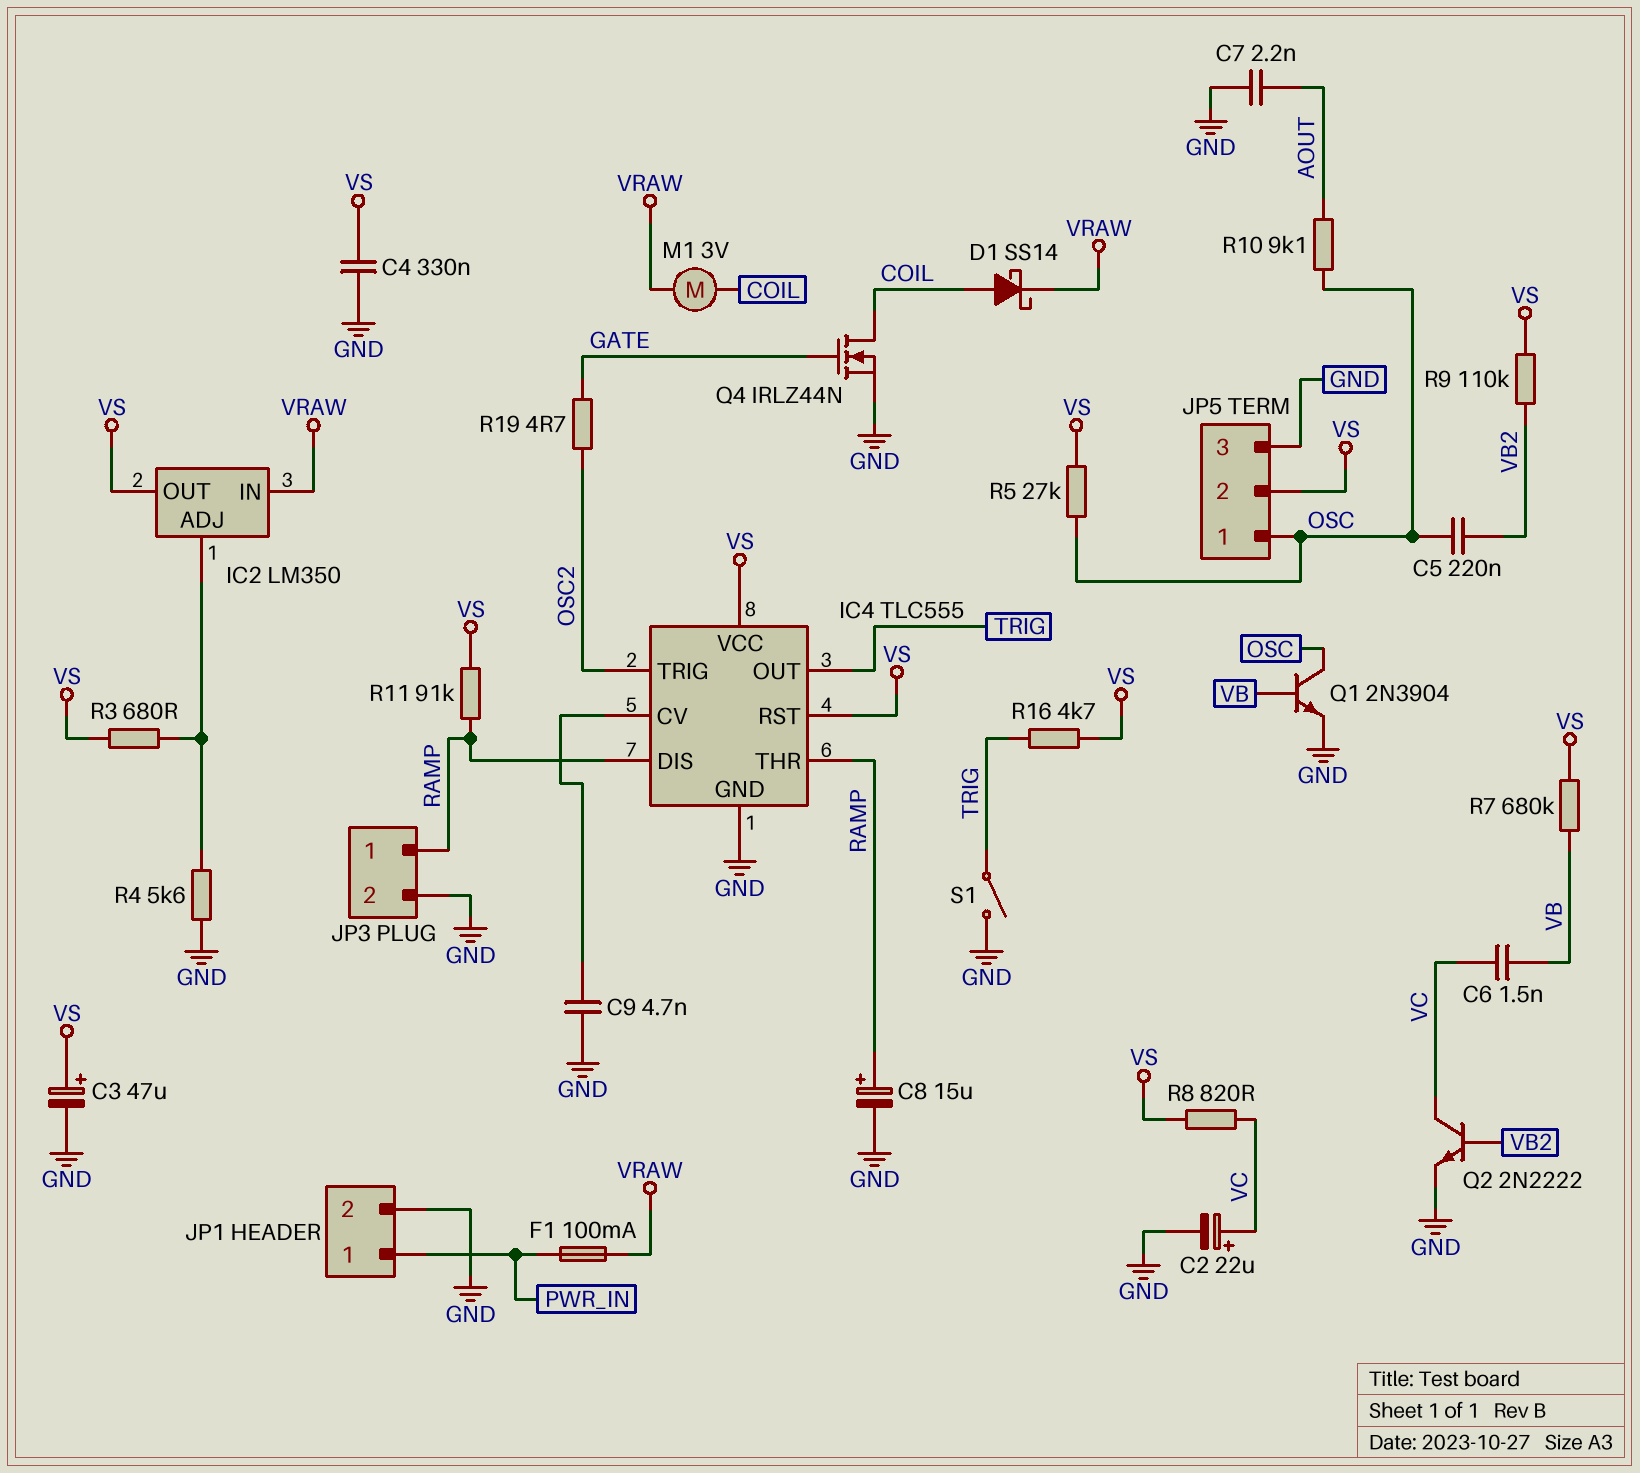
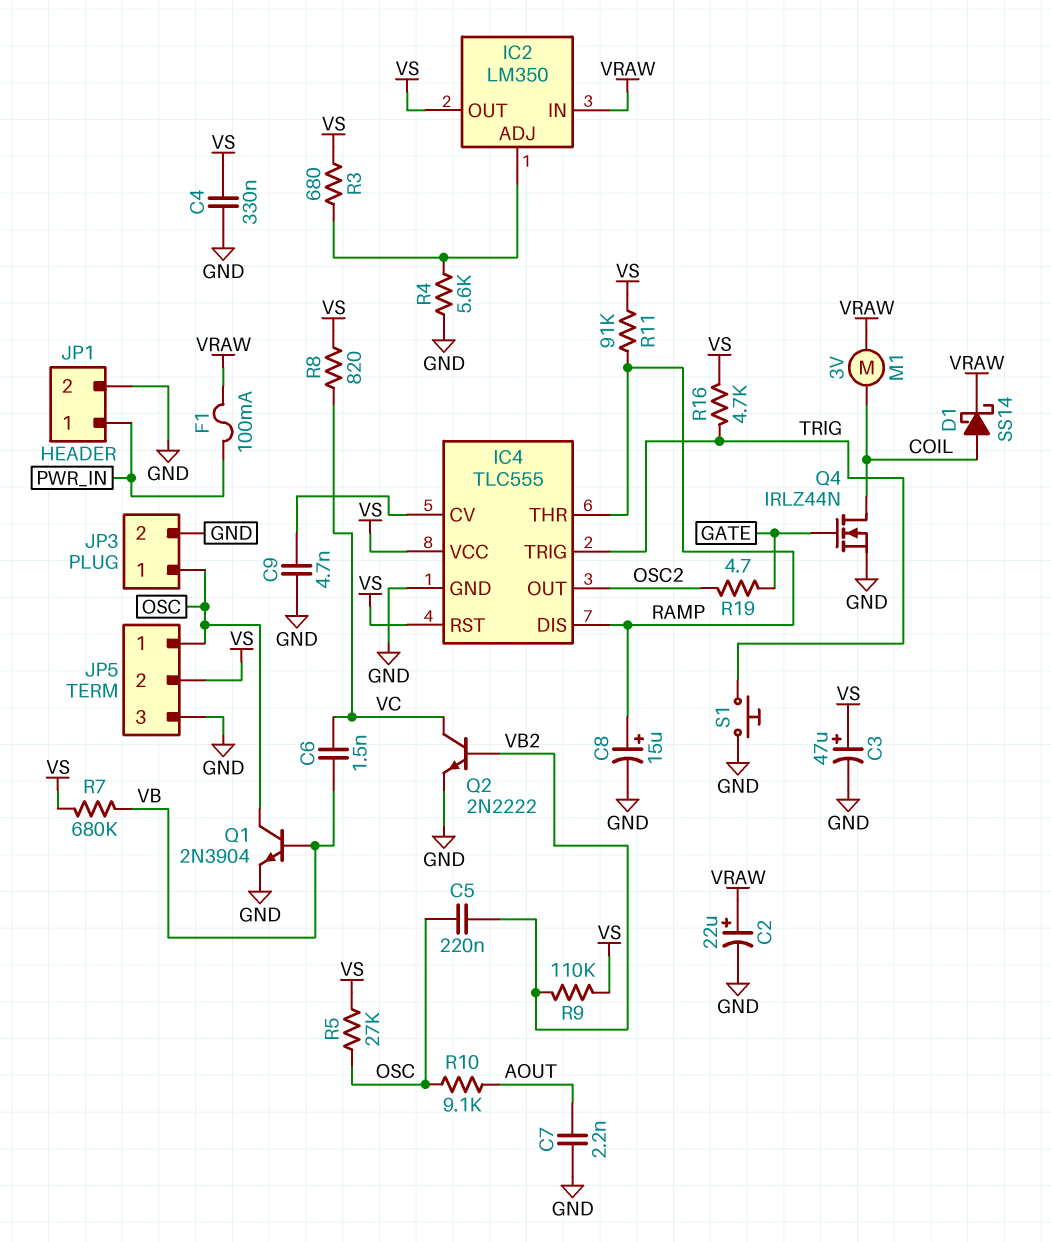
C2: 22uF (plus VC, minus GND) -> 22uF (plus VRAW, minus GND)
IC4 pin OUT: TRIG -> OSC2
IC4 pin TRIG: OSC2 -> TRIG
JP3 pin 1: RAMP -> OSC
S1: switch (GND, TRIG) -> button (GND, TRIG)

